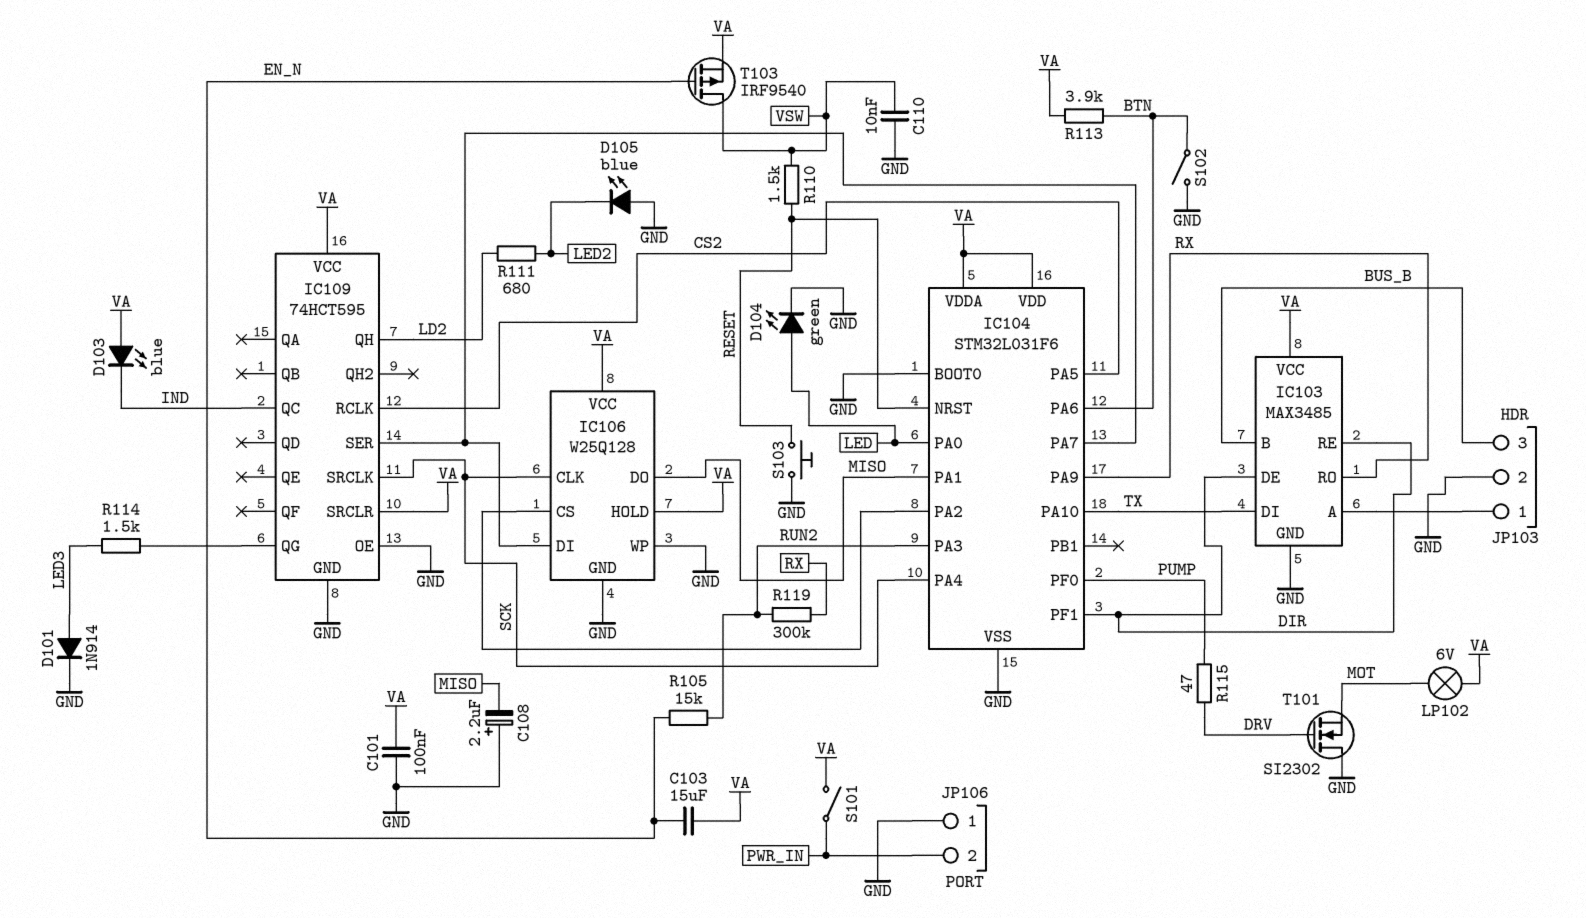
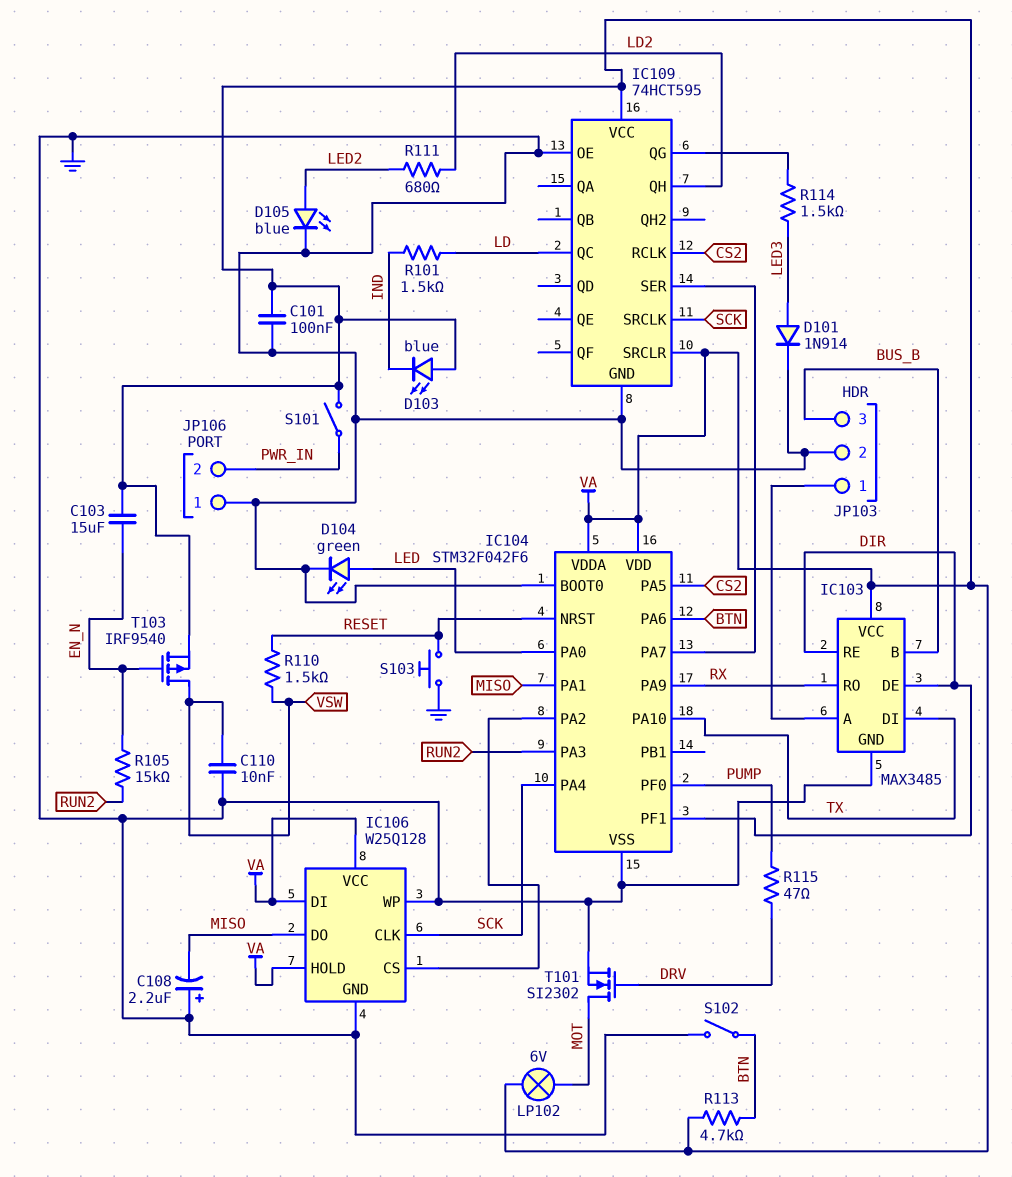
D105: LED blue (A GND, K LED2) -> LED blue (A LED2, K GND)
IC104: STM32L031F6 -> STM32F042F6
IC106 pin DI: IC104/PA7 -> VA
IC109 pin QC: IND -> LD
R101: none -> 1.5k (IND, LD)
R113: 3.9k (BTN, VA) -> 4.7k (BTN, VA)
R119: 300k (RUN2, RX) -> none
T101: NMOS SI2302 (G DRV, D GND, S MOT) -> NMOS SI2302 (G DRV, D MOT, S GND)

